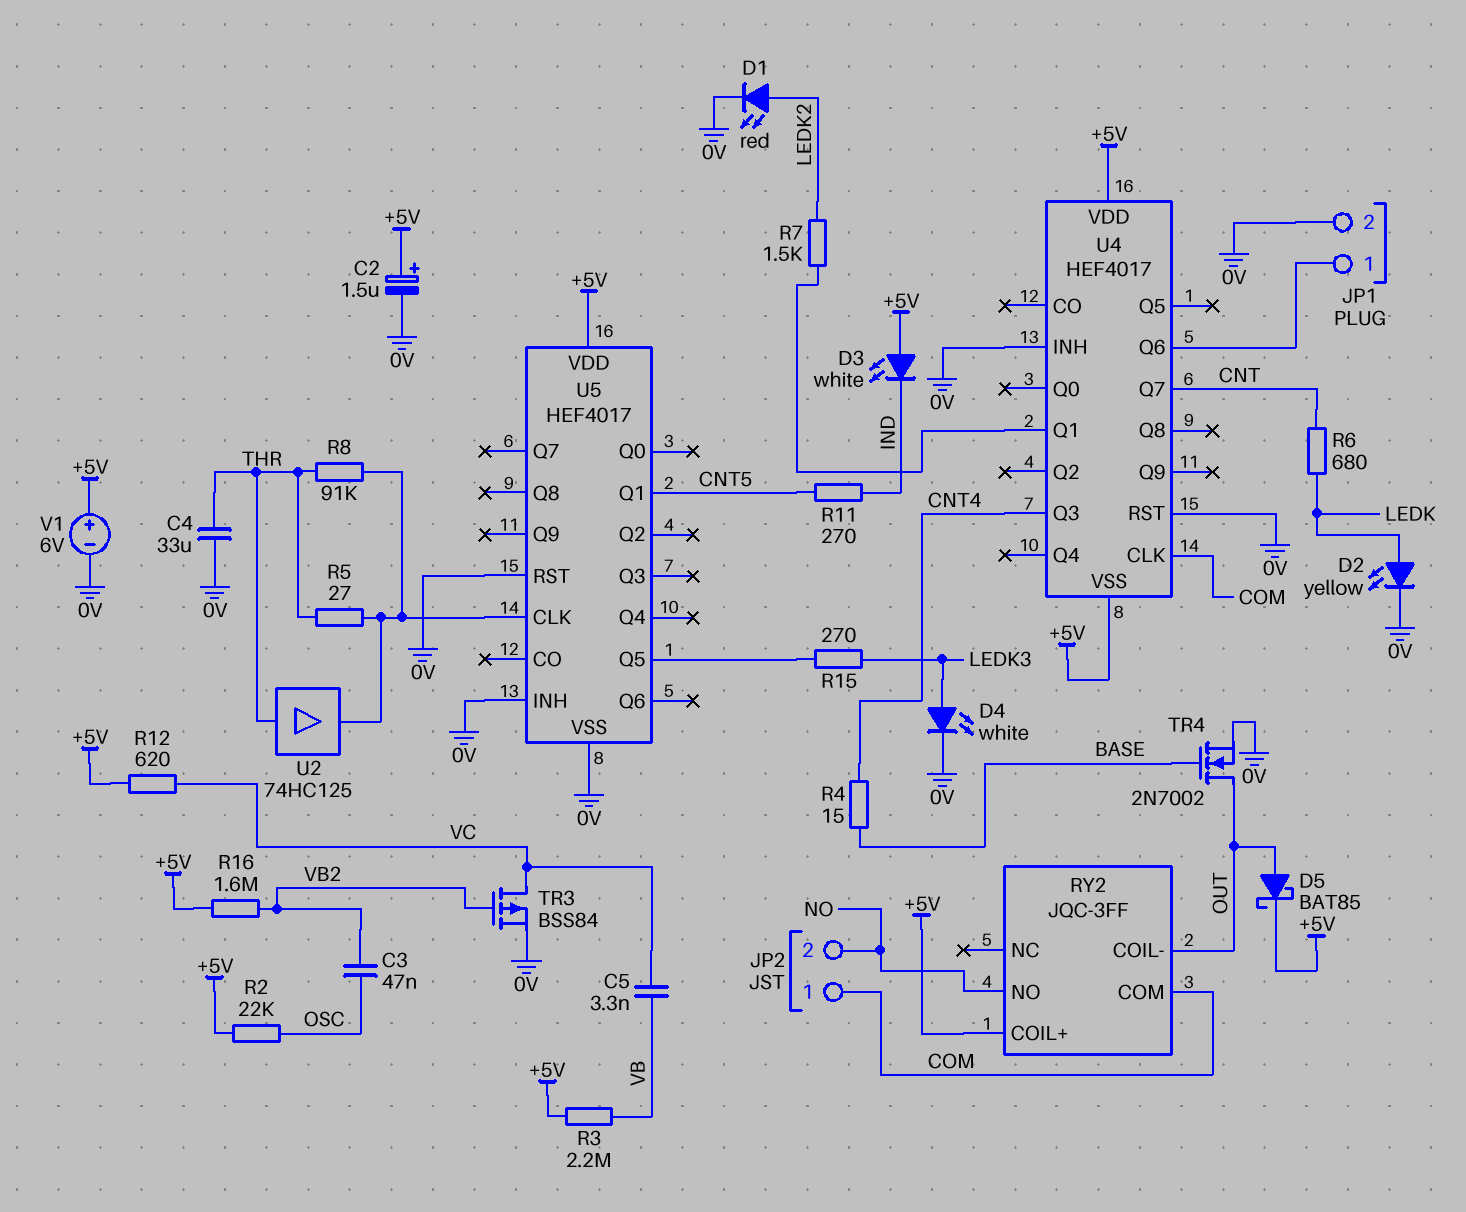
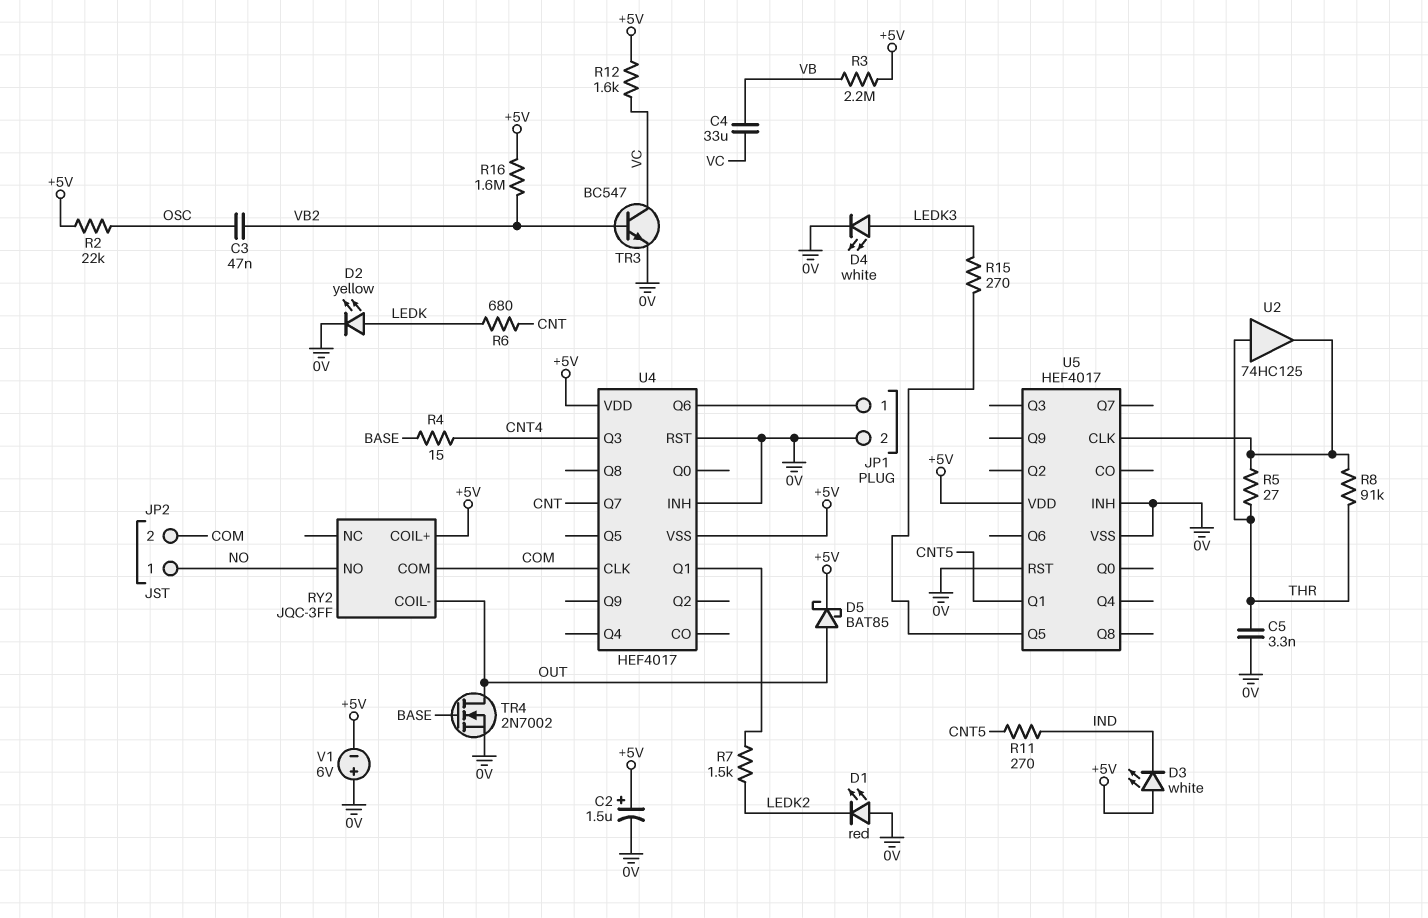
C4: 33uF (0V, THR) -> 33uF (VB, VC)
C5: 3.3nF (VB, VC) -> 3.3nF (0V, THR)
D1: LED red (A LEDK2, K 0V) -> LED red (A 0V, K LEDK2)
JP2 pin 1: COM -> NO
JP2 pin 2: NO -> COM
R12: 620 (+5V, VC) -> 1.6k (+5V, VC)
TR3: PMOS BSS84 (G VB2, D VC, S 0V) -> NPN BC547 (B VB2, C VC, E 0V)
V1: 6V (plus +5V, minus 0V) -> 6V (plus 0V, minus +5V)

